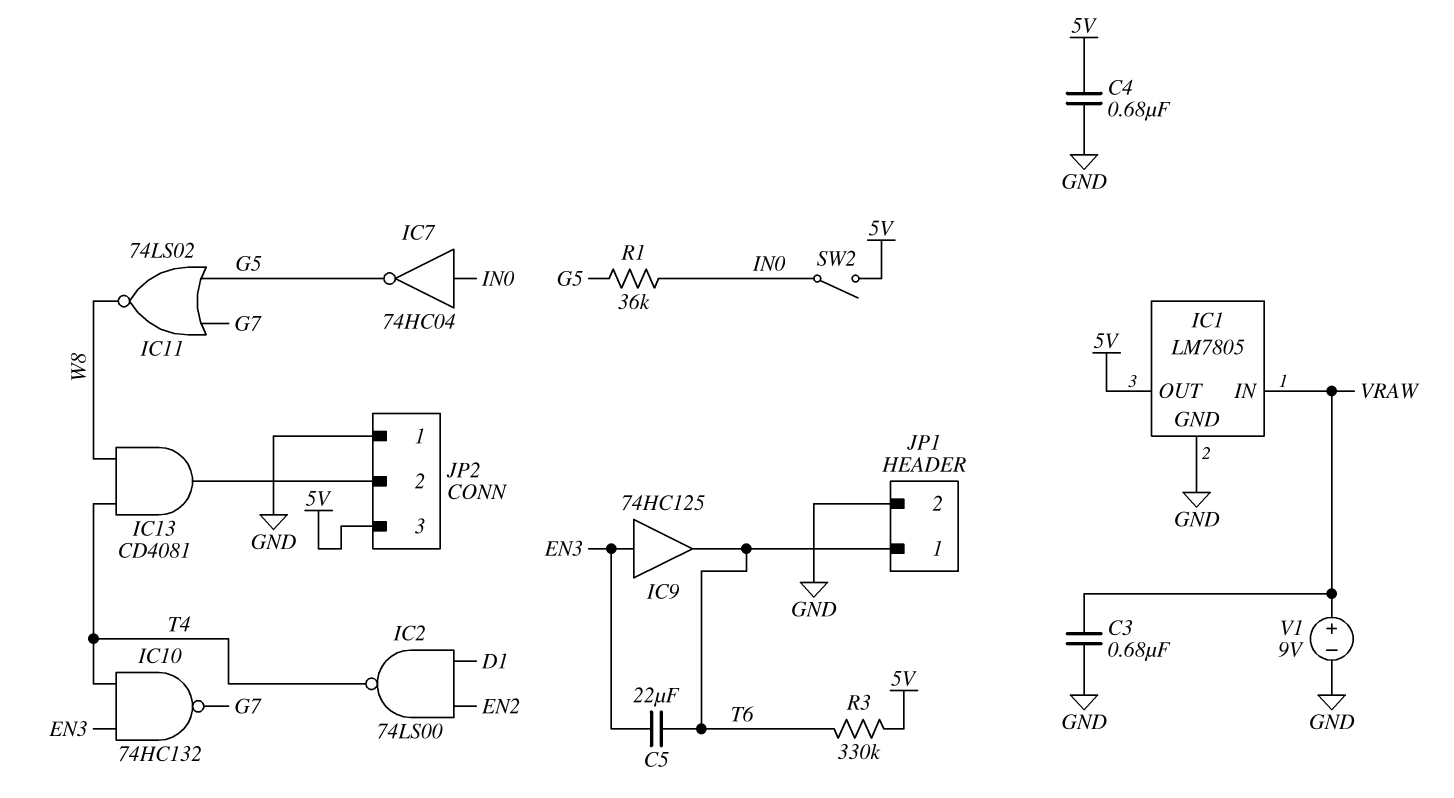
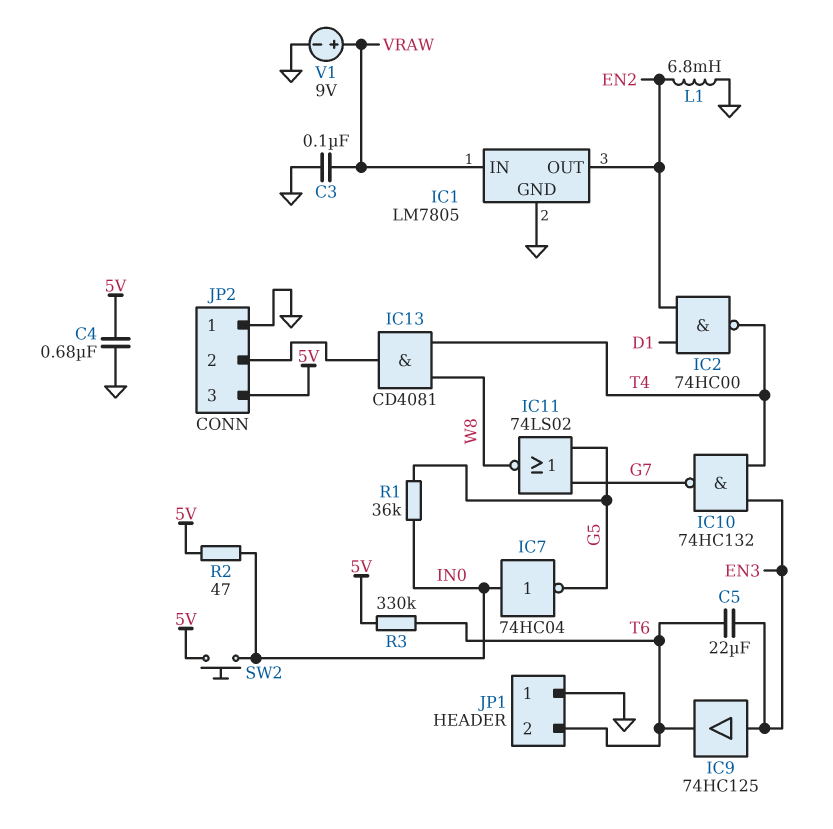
C3: 680nF (GND, VRAW) -> 100nF (GND, VRAW)
IC1 pin OUT: 5V -> EN2
IC2: NAND 74LS00 (in D1, in EN2, out T4) -> NAND 74HC00 (in D1, in EN2, out T4)
JP1 pin 1: T6 -> GND
JP1 pin 2: GND -> T6
L1: none -> 6.8mH (EN2, GND)
R2: none -> 47 (5V, IN0)
SW2: switch (5V, IN0) -> button (5V, IN0)

